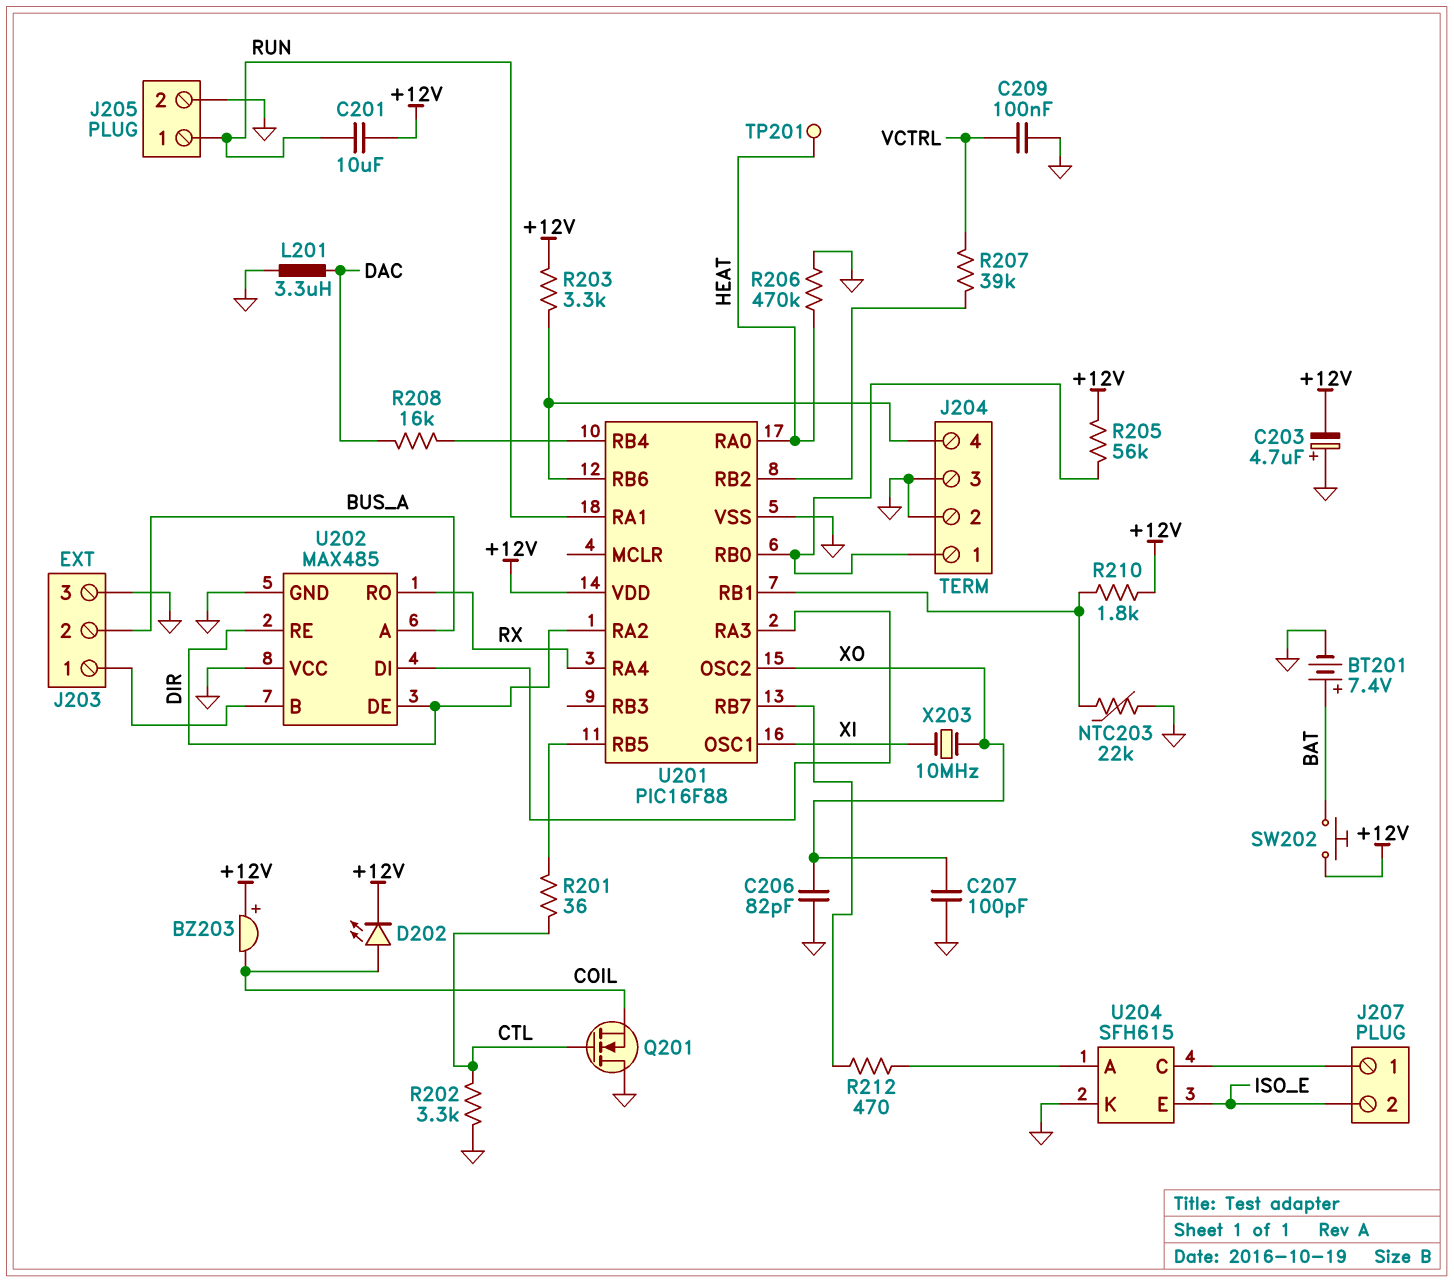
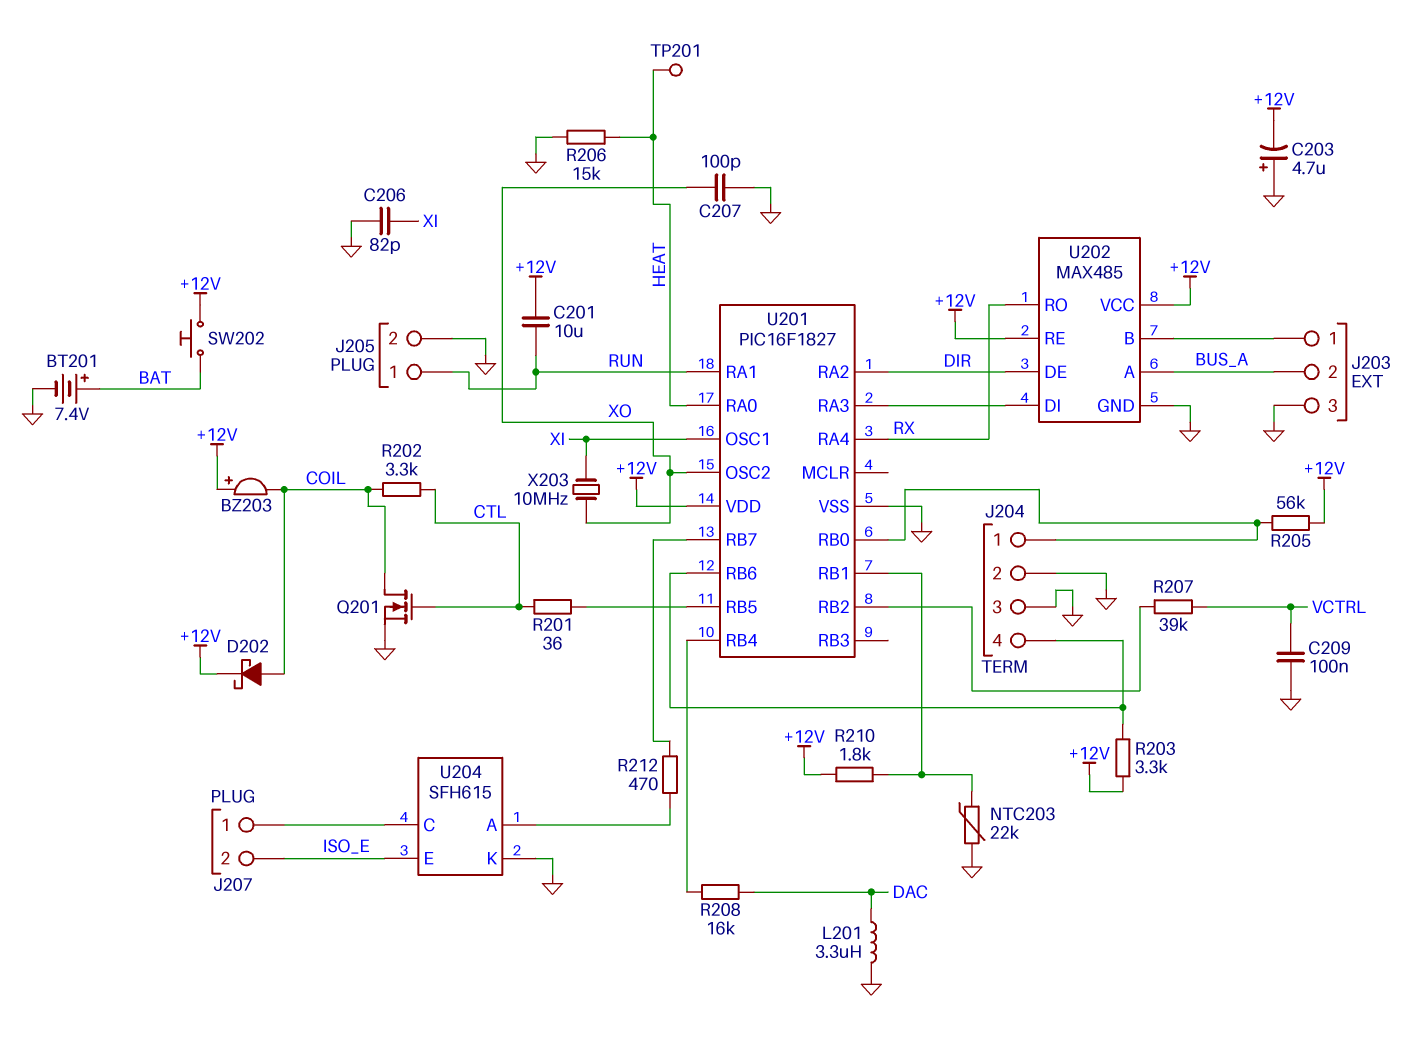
C206: 82pF (GND, XO) -> 82pF (GND, XI)
D202: LED (A COIL, K +12V) -> schottky (A COIL, K +12V)
Q201: NMOS (G CTL, D GND, S COIL) -> NMOS (G CTL, D COIL, S GND)
R202: 3.3k (CTL, GND) -> 3.3k (COIL, CTL)
R206: 470k (GND, HEAT) -> 15k (GND, HEAT)
U201: PIC16F88 -> PIC16F1827
U202 pin RE: DIR -> +12V
U202 pin VCC: GND -> +12V

